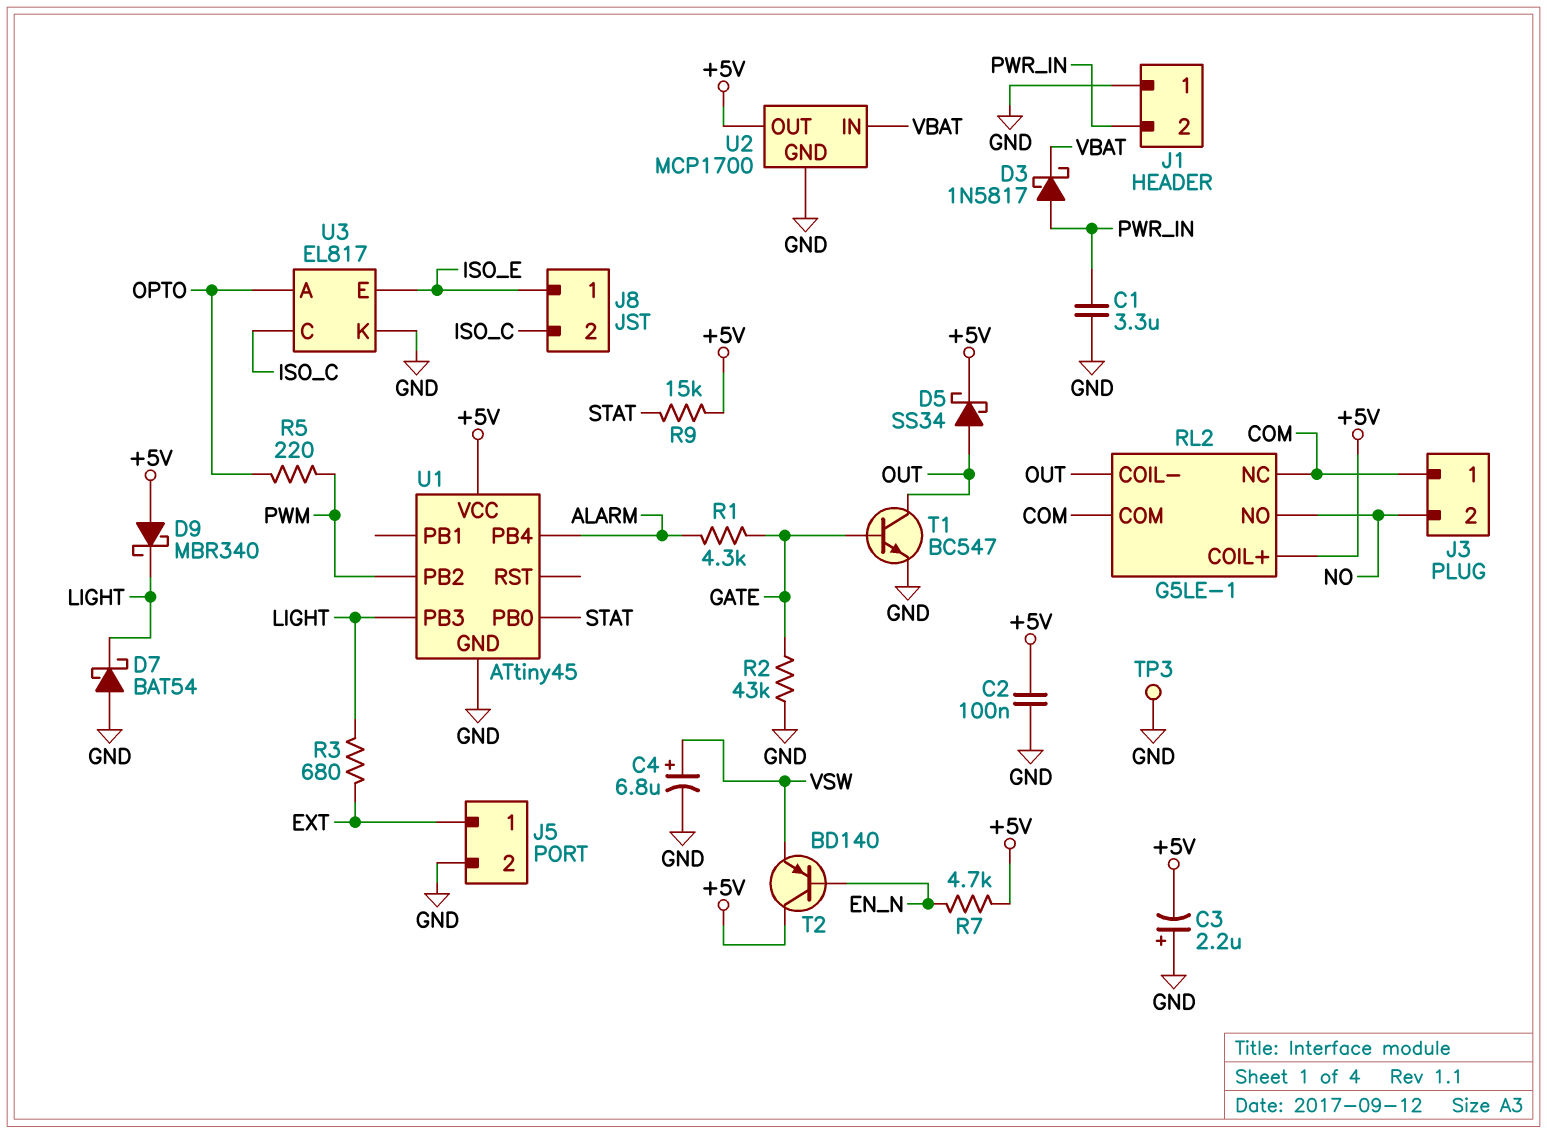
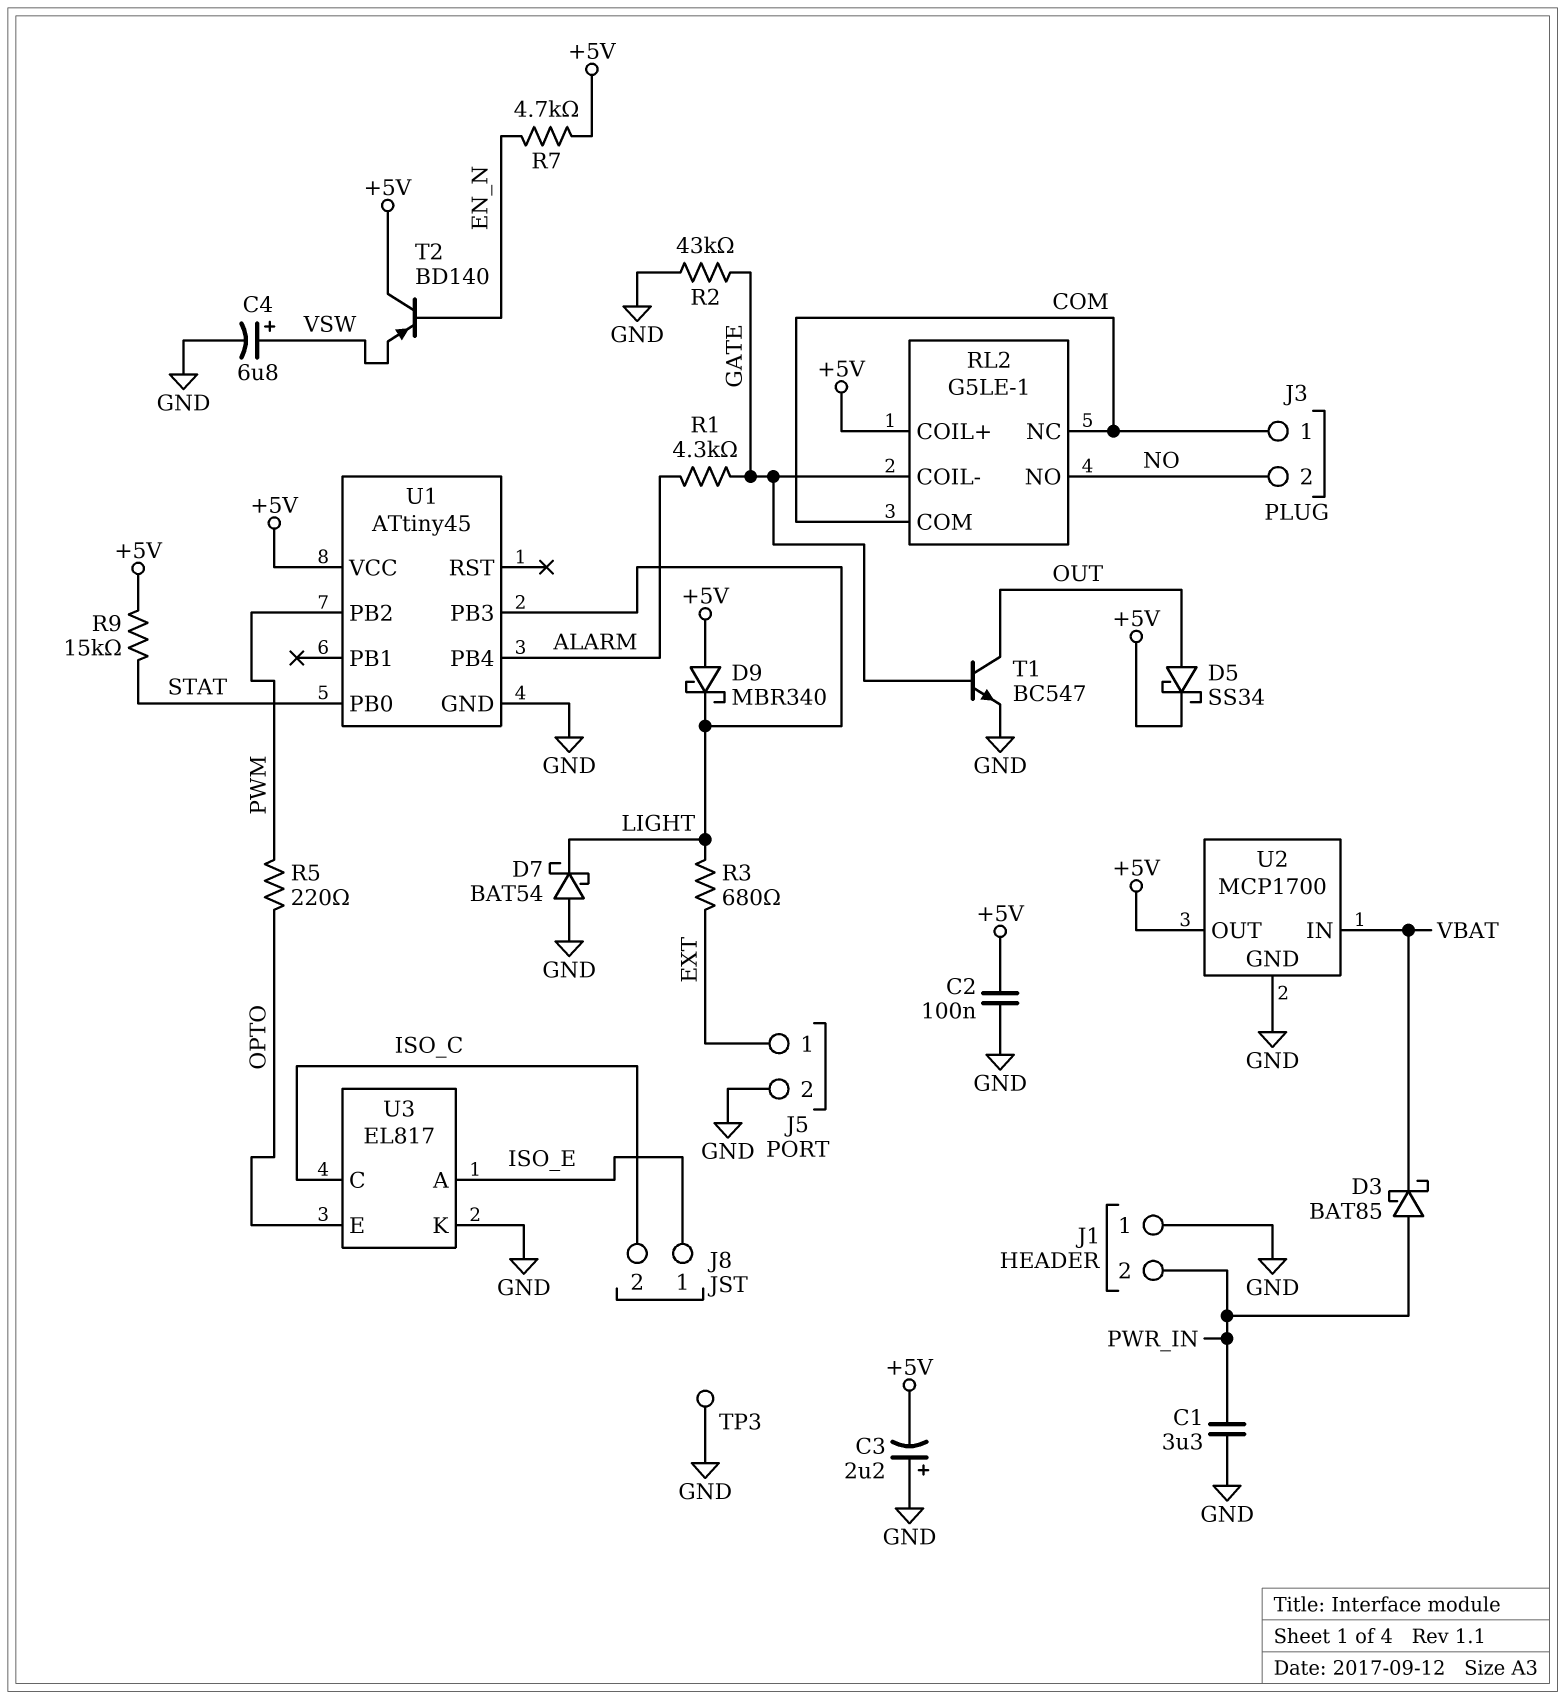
D3: schottky 1N5817 (A PWR_IN, K VBAT) -> schottky BAT85 (A PWR_IN, K VBAT)
RL2 pin COIL-: OUT -> GATE
U3 pin A: OPTO -> ISO_E
U3 pin E: ISO_E -> OPTO

